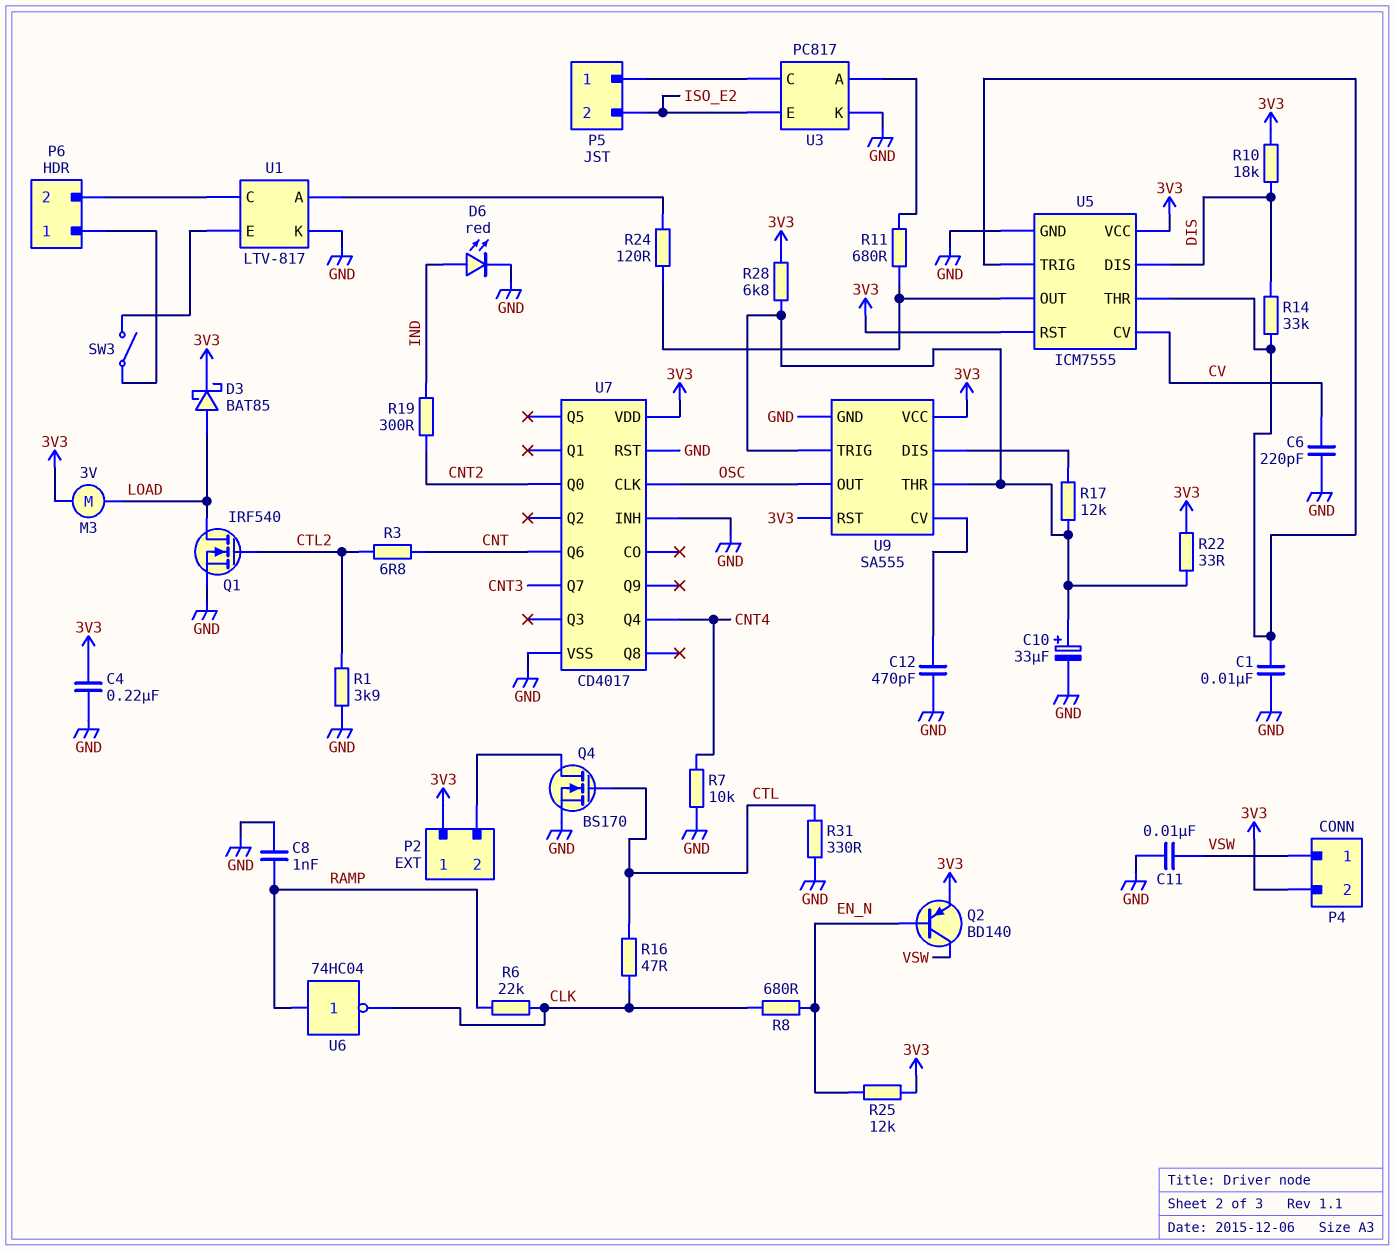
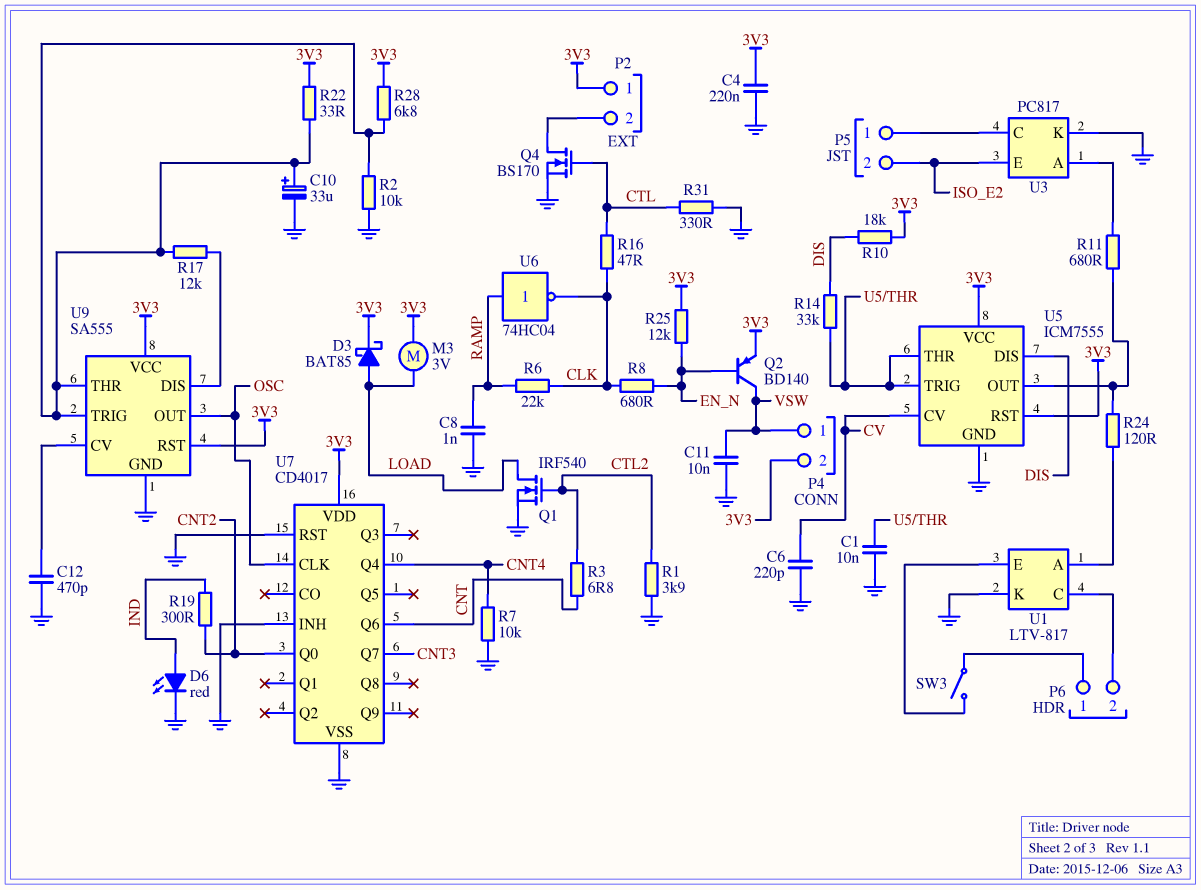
R2: none -> 10k (GND, U9/THR)

